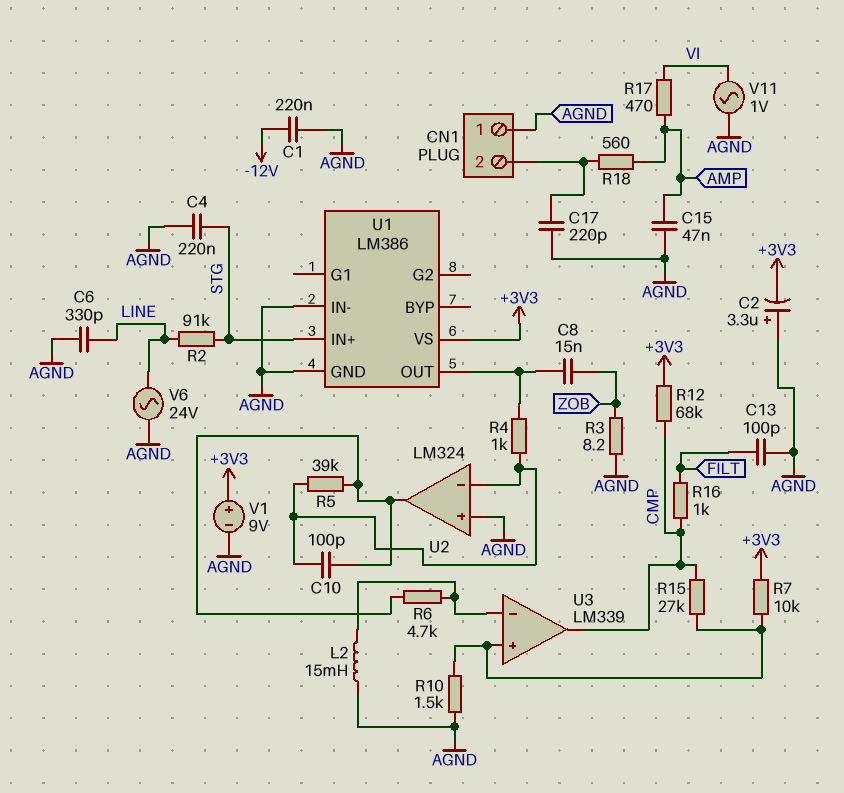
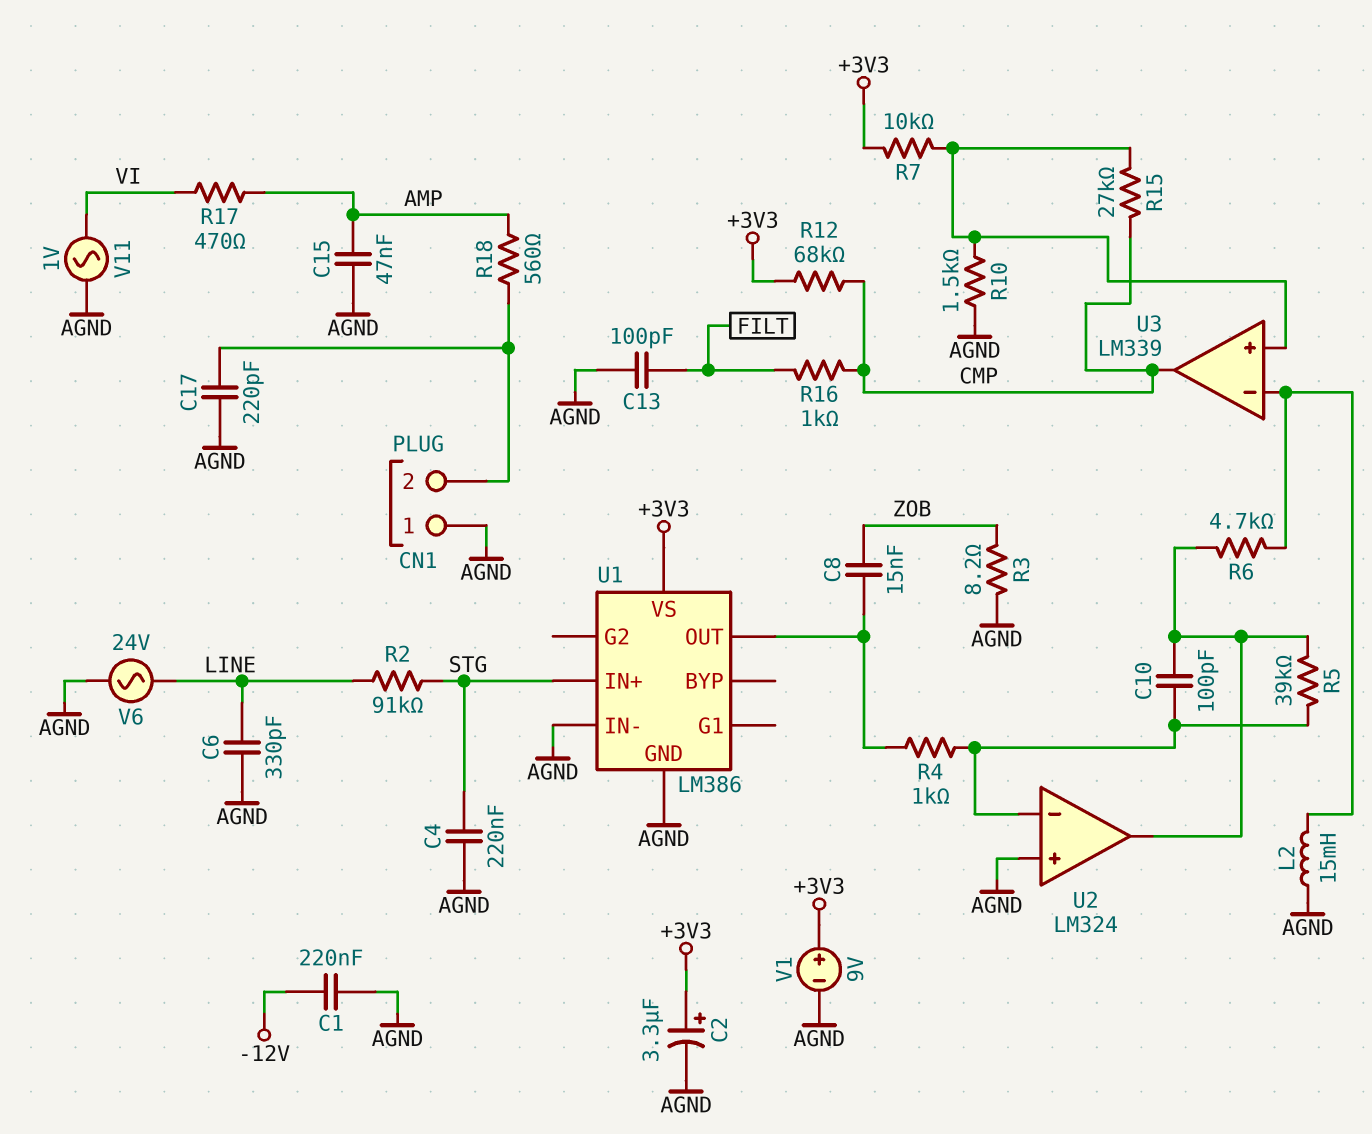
C2: 3.3uF (plus AGND, minus +3V3) -> 3.3uF (plus +3V3, minus AGND)

